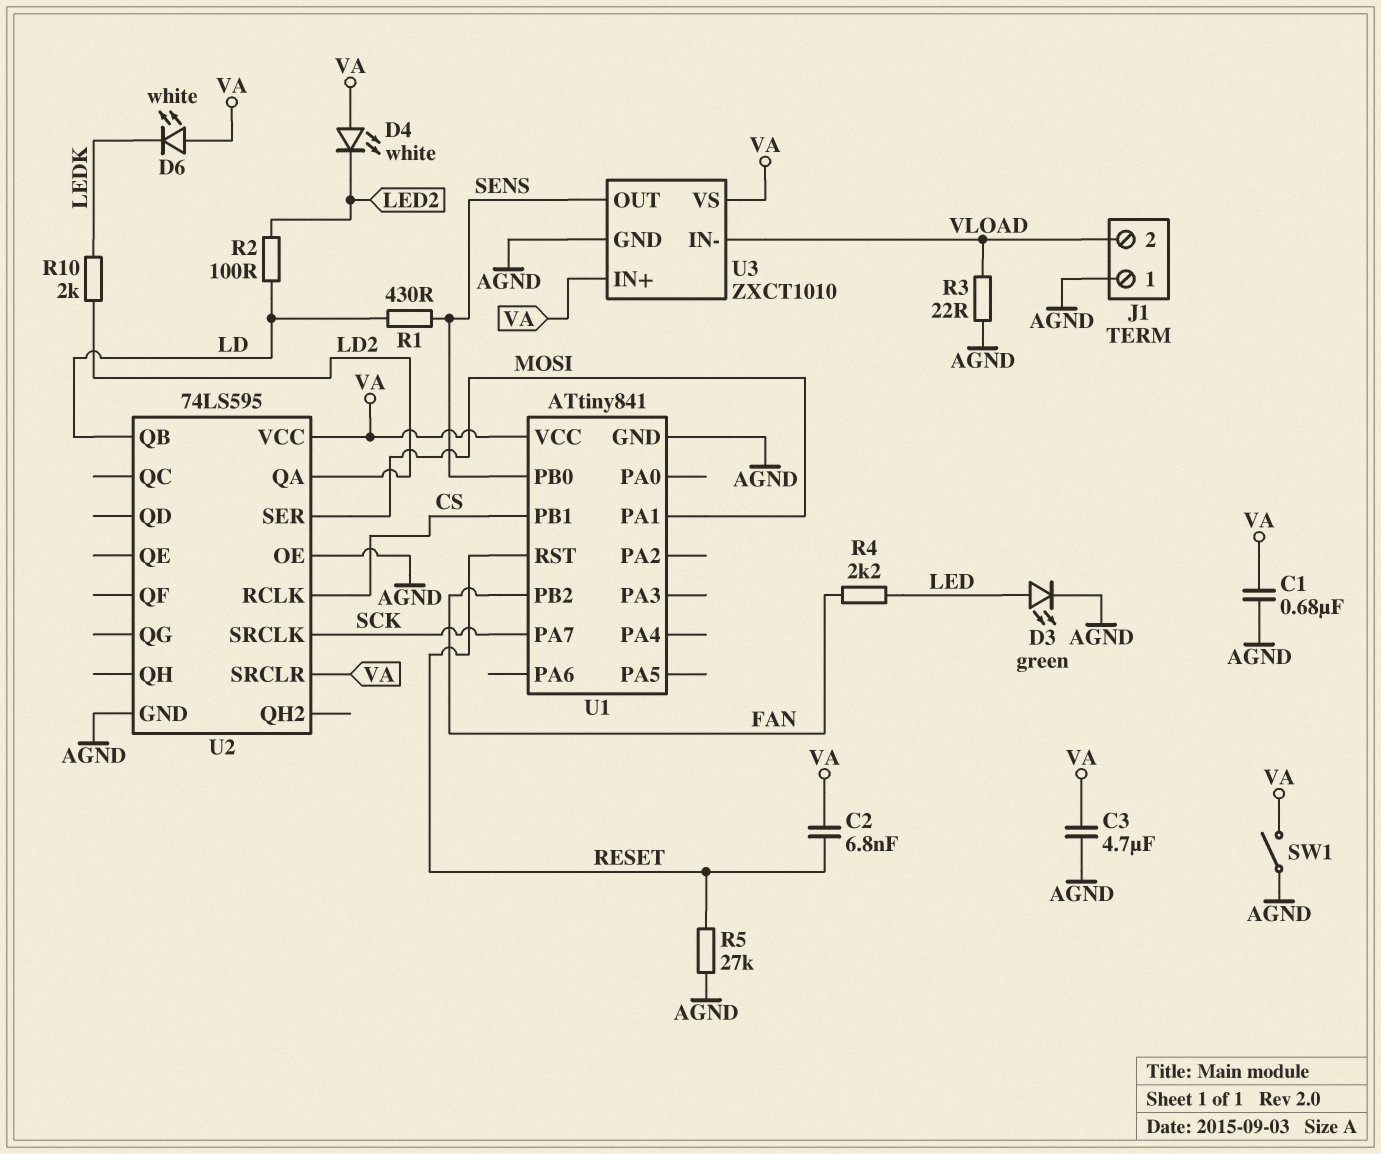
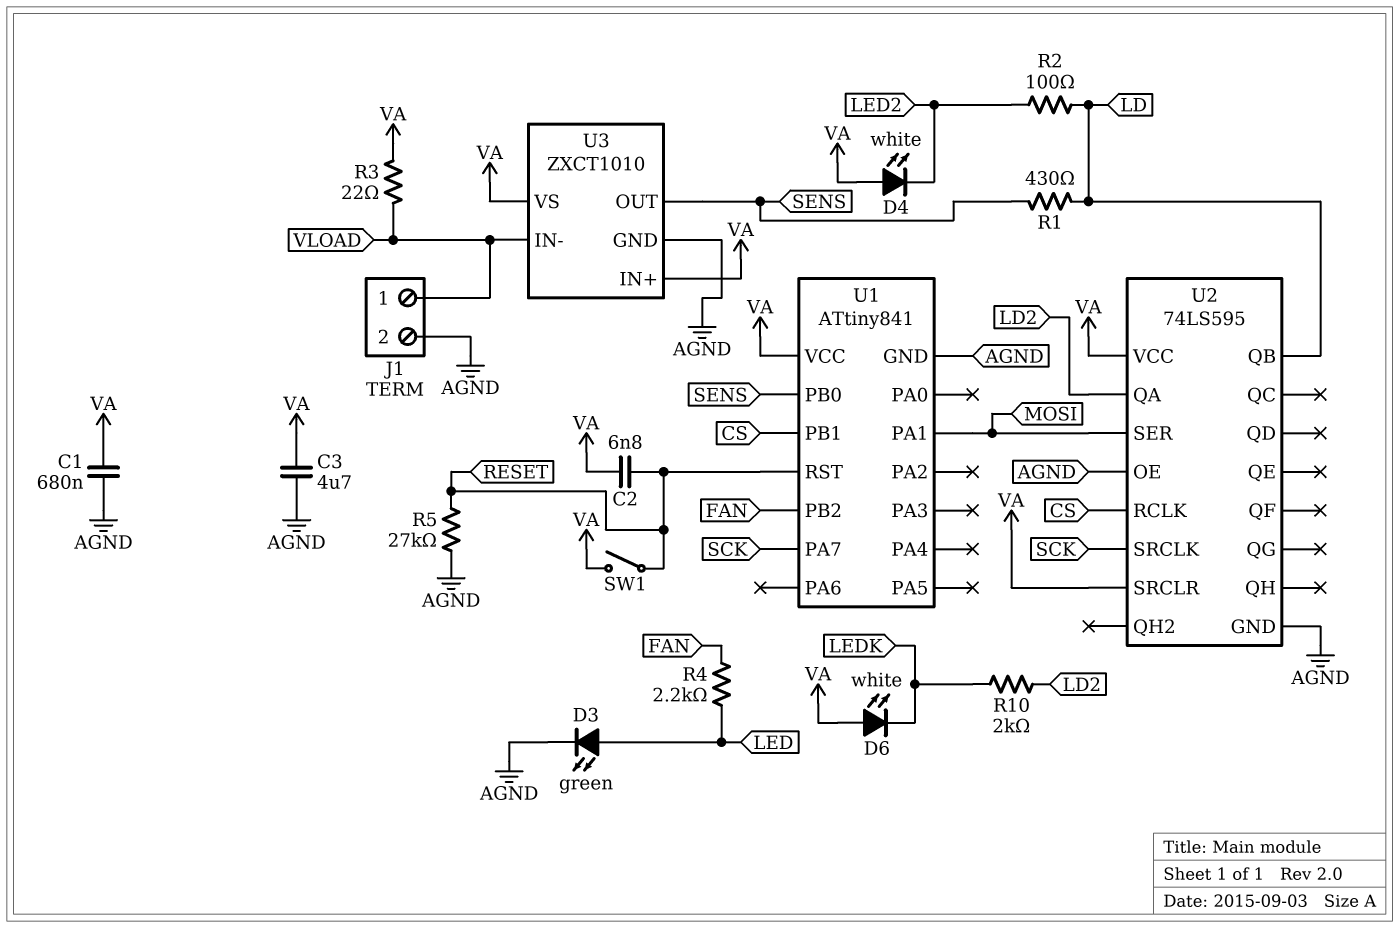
J1 pin 1: AGND -> VLOAD
J1 pin 2: VLOAD -> AGND
R3: 22 (AGND, VLOAD) -> 22 (VA, VLOAD)
SW1: switch (AGND, VA) -> switch (RESET, VA)

